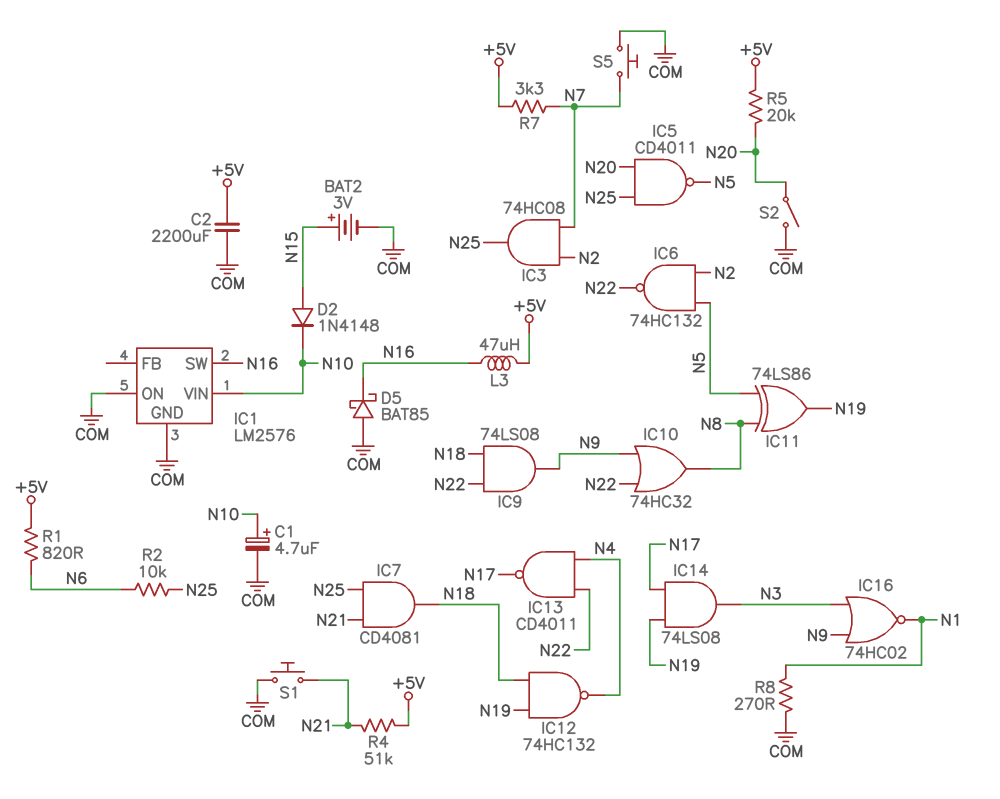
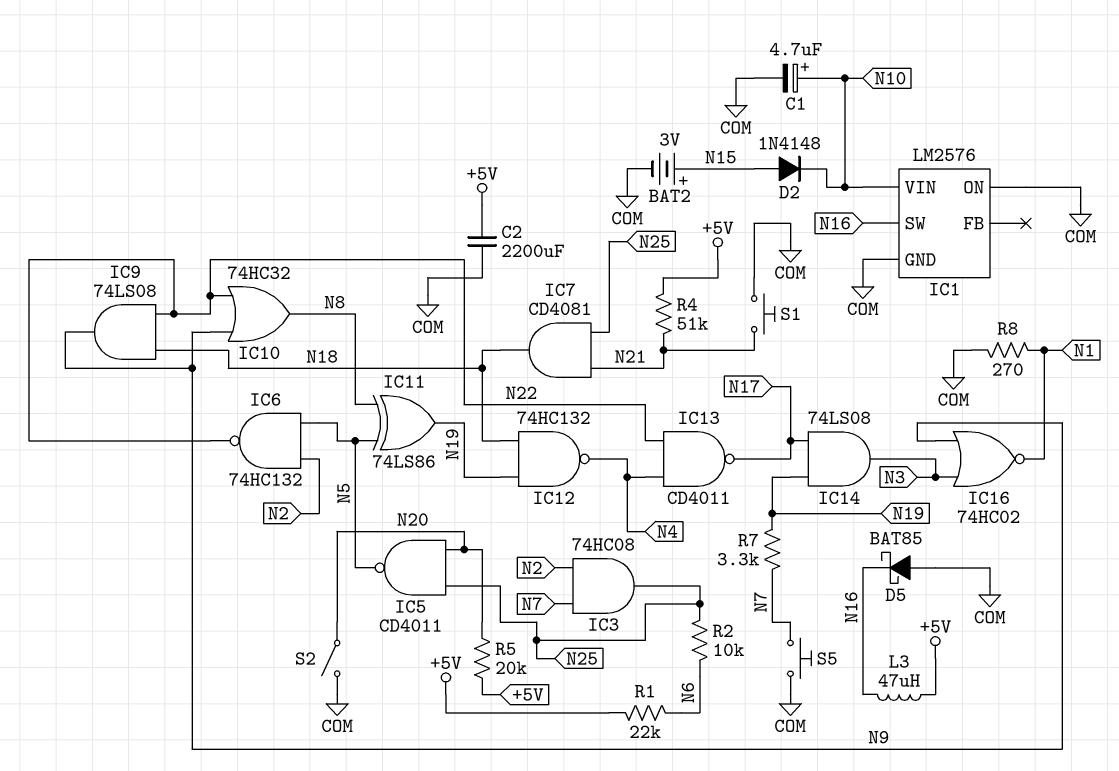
R1: 820 (+5V, N6) -> 22k (+5V, N6)
R7: 3.3k (+5V, N7) -> 3.3k (N7, N19)

